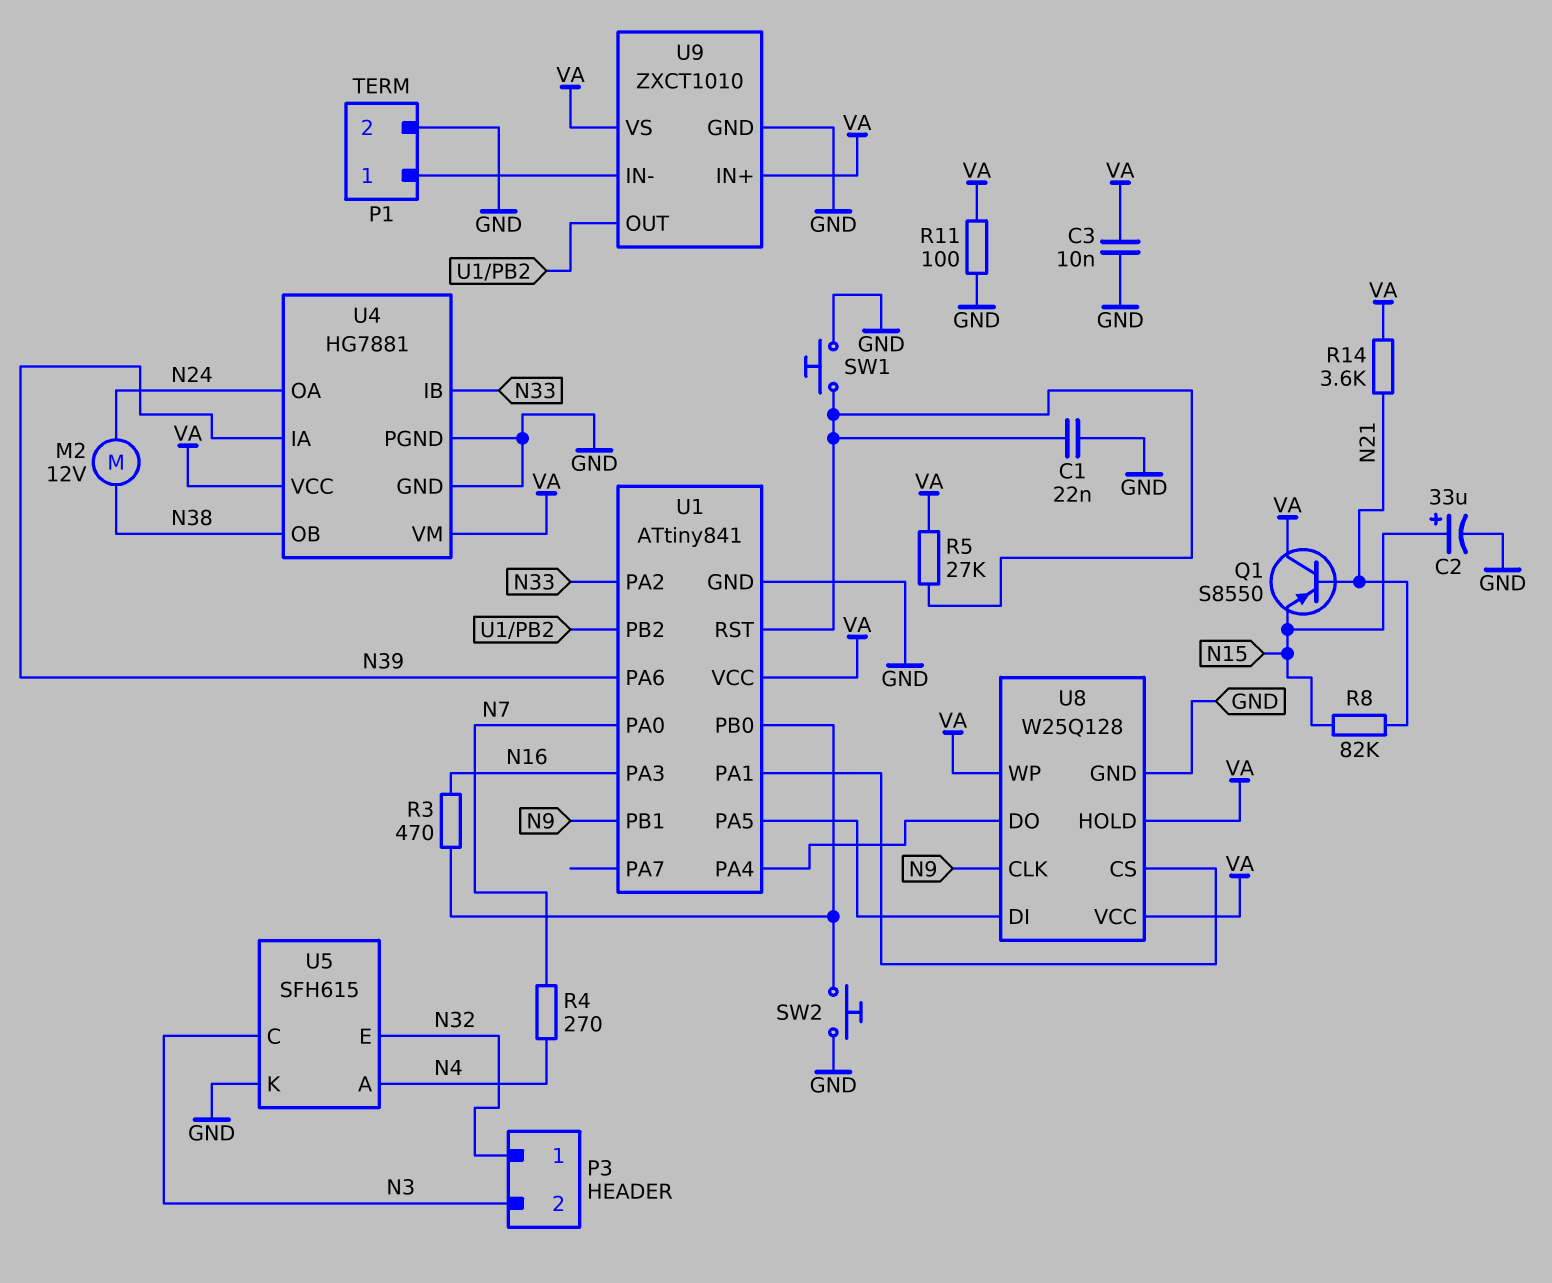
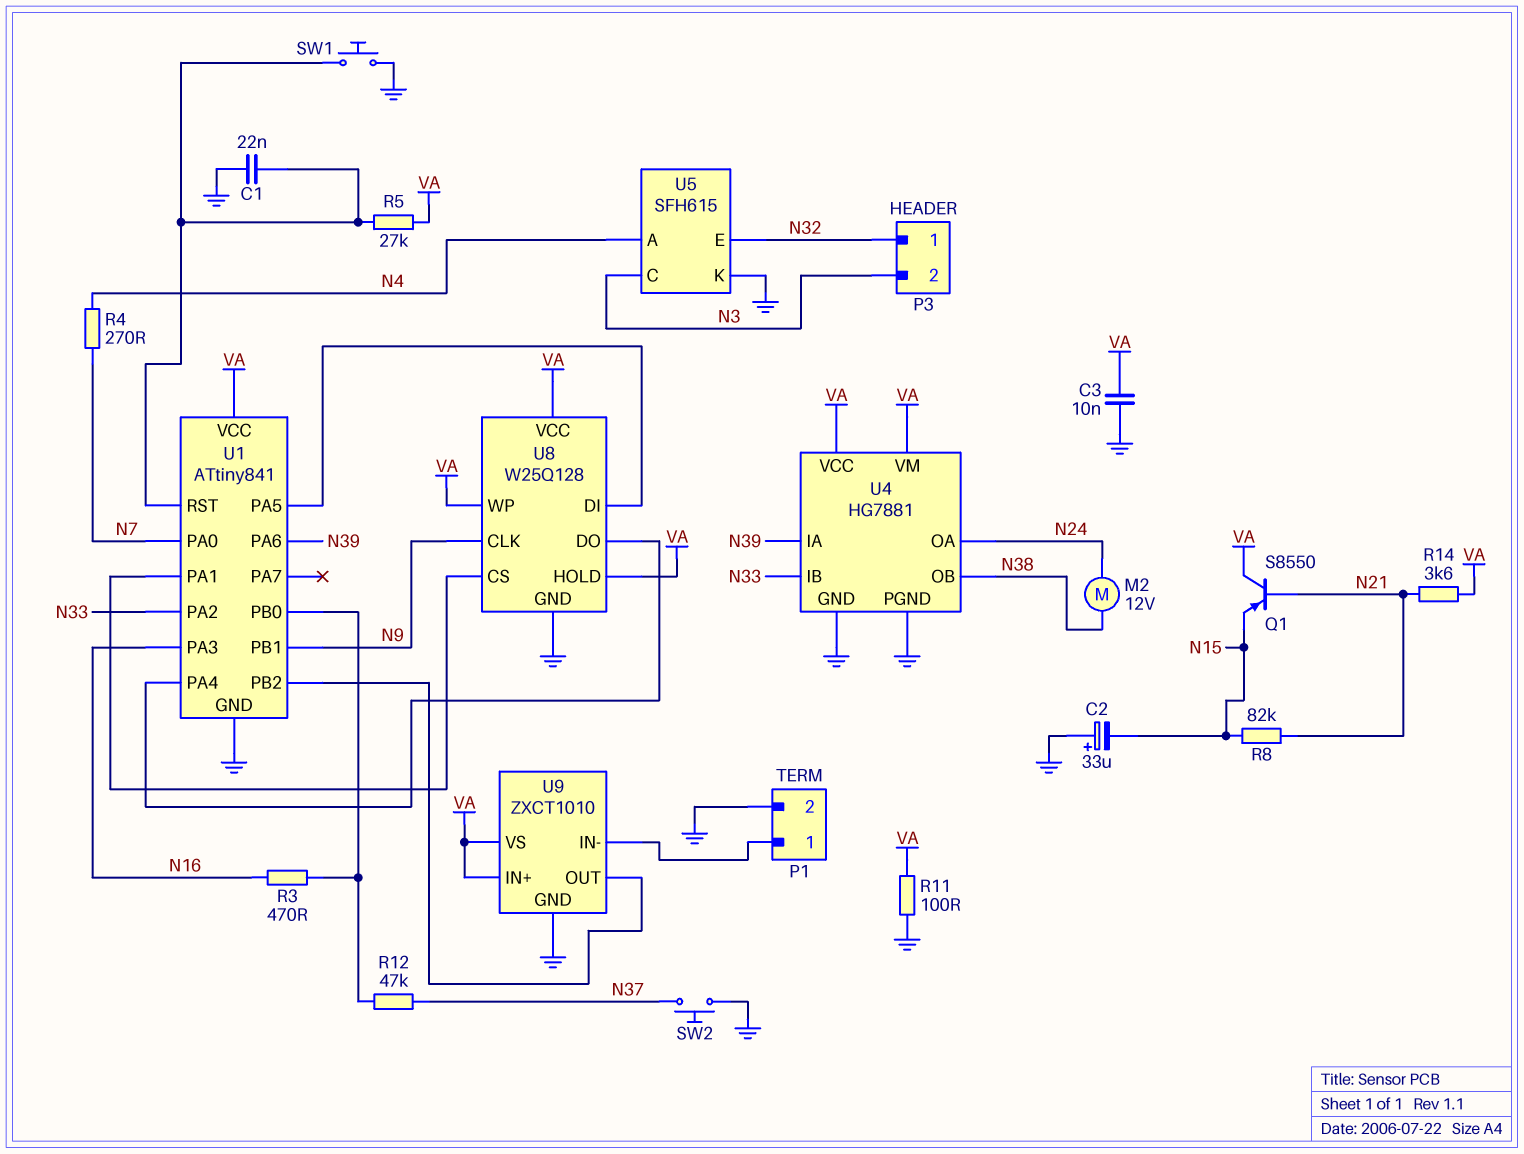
C2: 33uF (plus N15, minus GND) -> 33uF (plus GND, minus N15)
R12: none -> 47k (N37, U1/PB0)
SW2: button (GND, U1/PB0) -> button (GND, N37)

